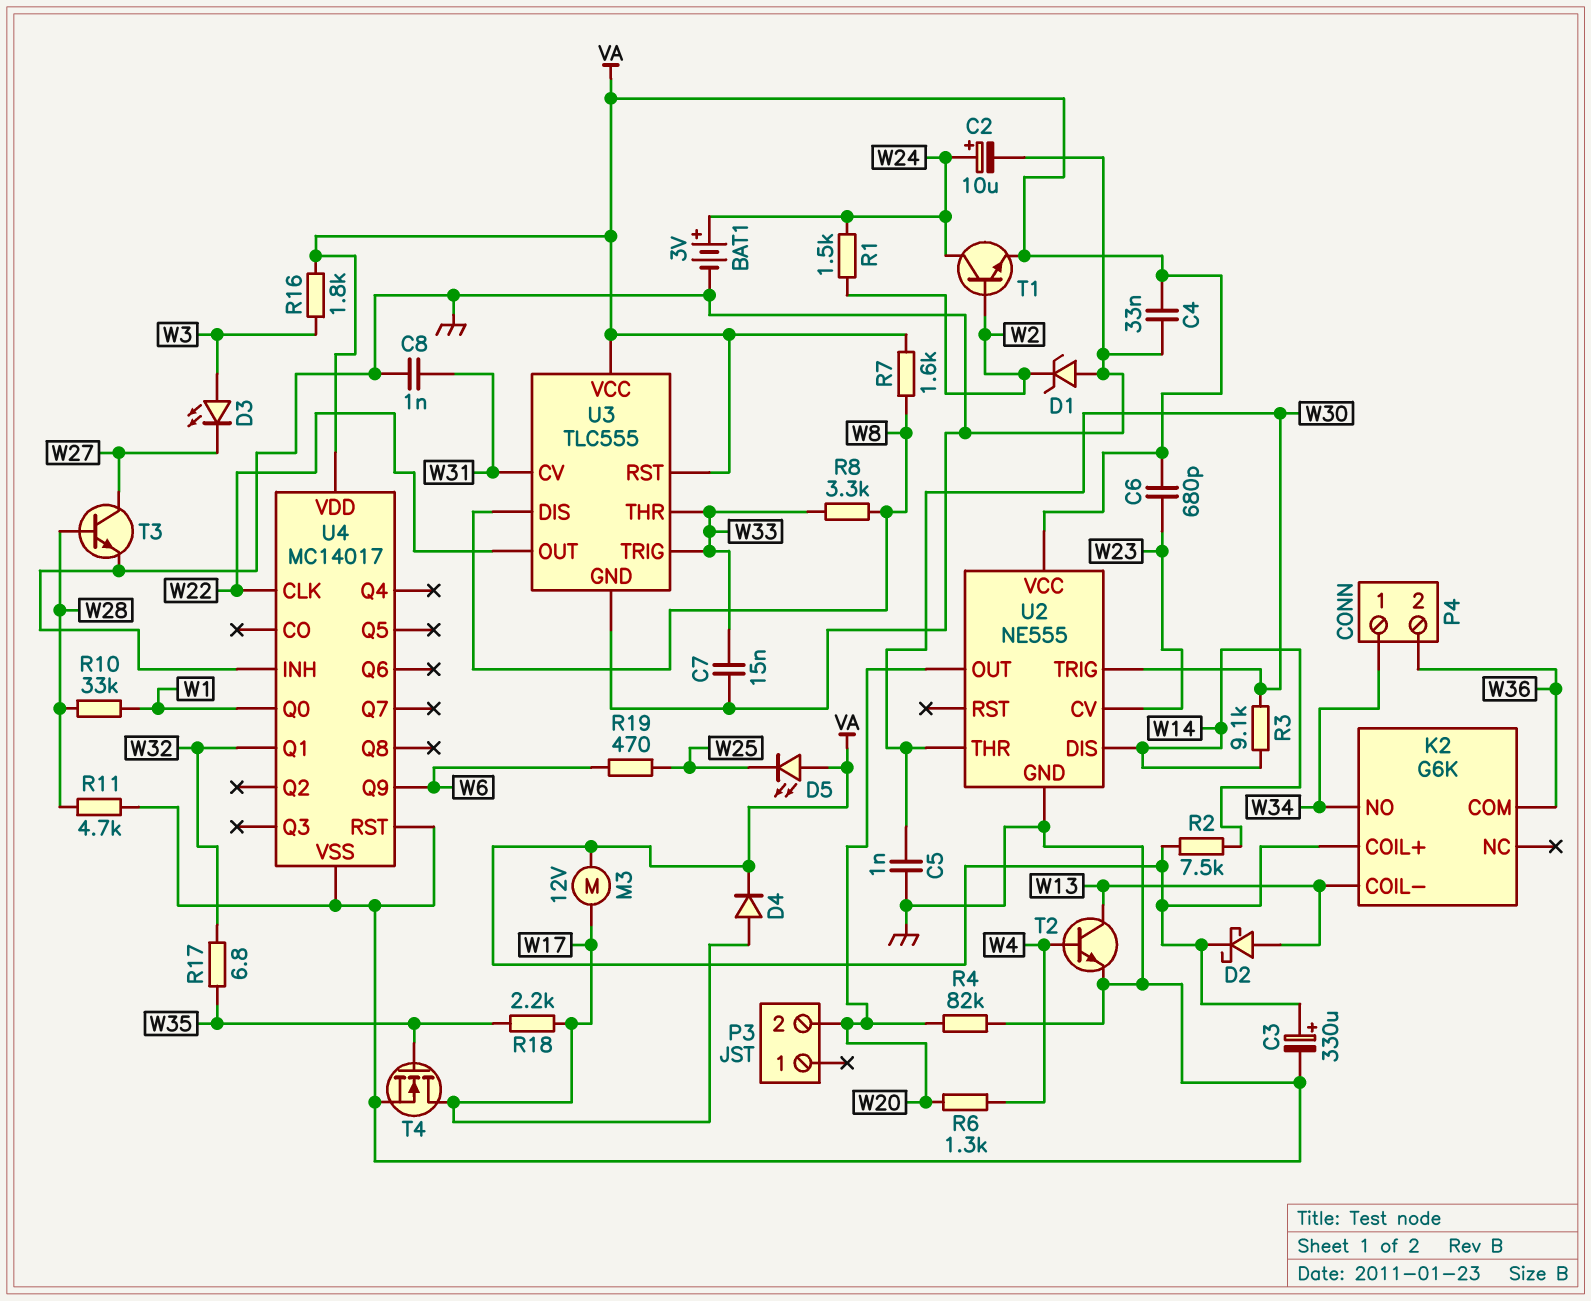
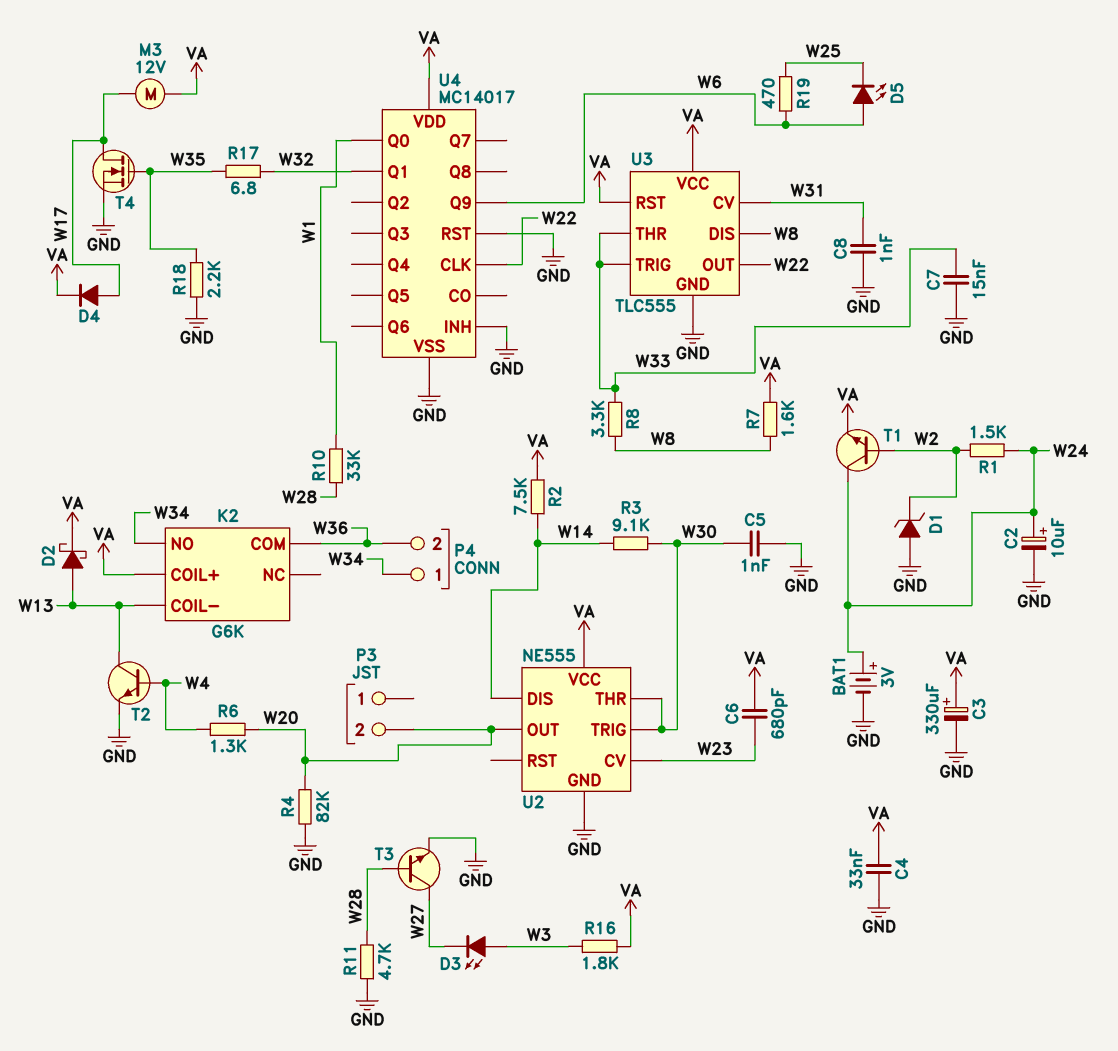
D5: LED (A VA, K W25) -> LED (A W6, K W25)
R18: 2.2k (W17, W35) -> 2.2k (GND, W35)

